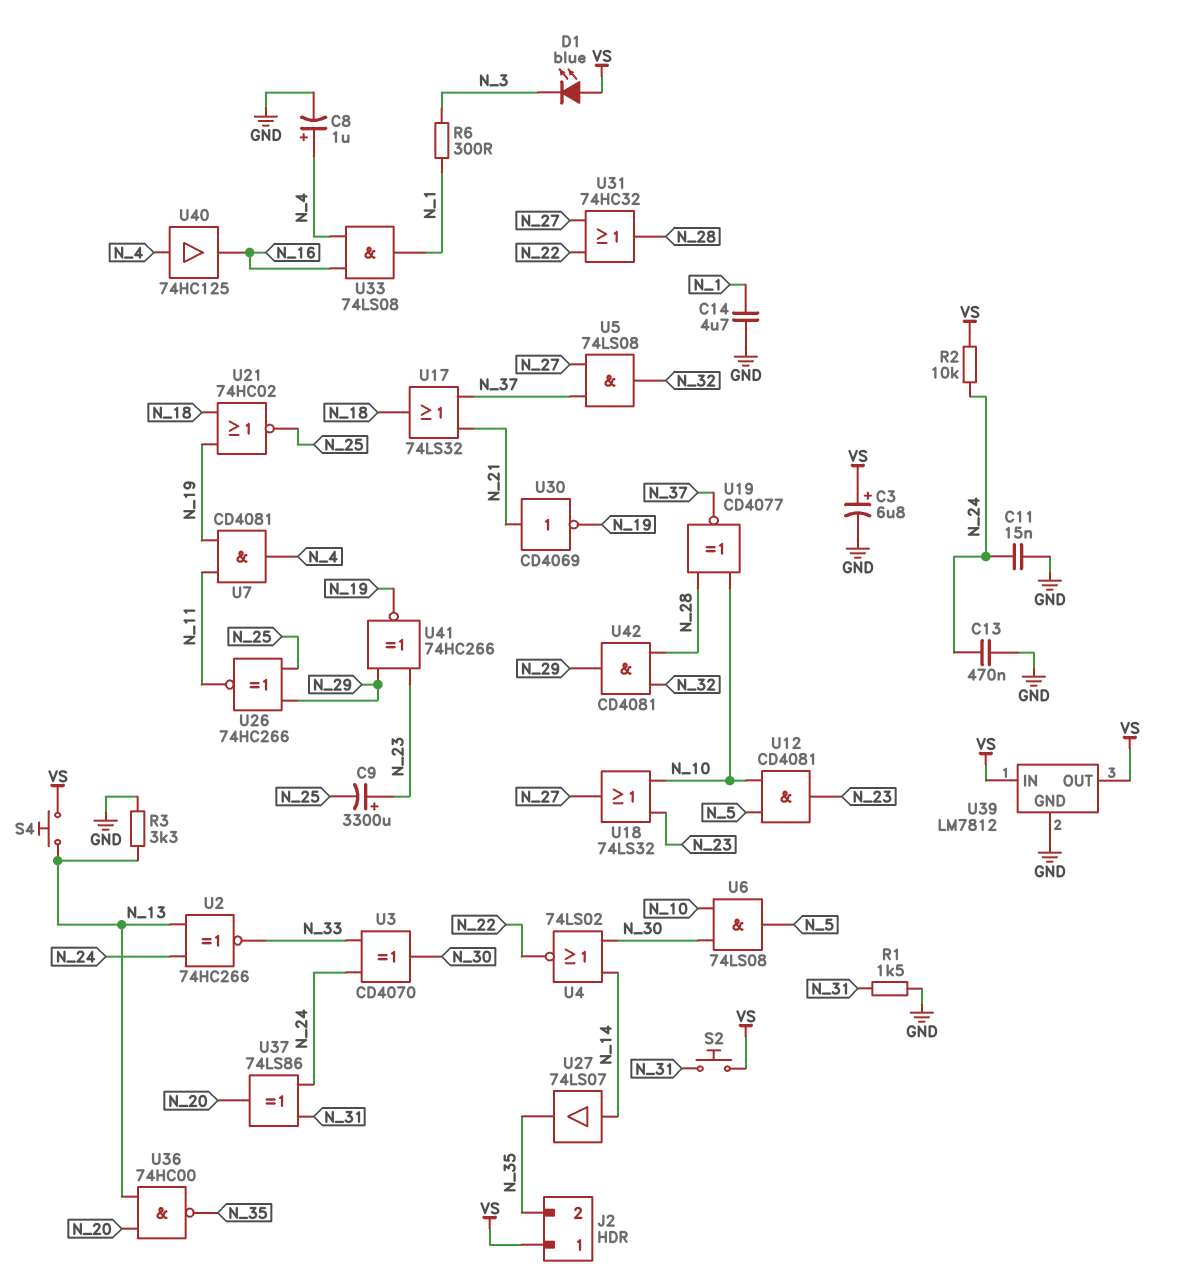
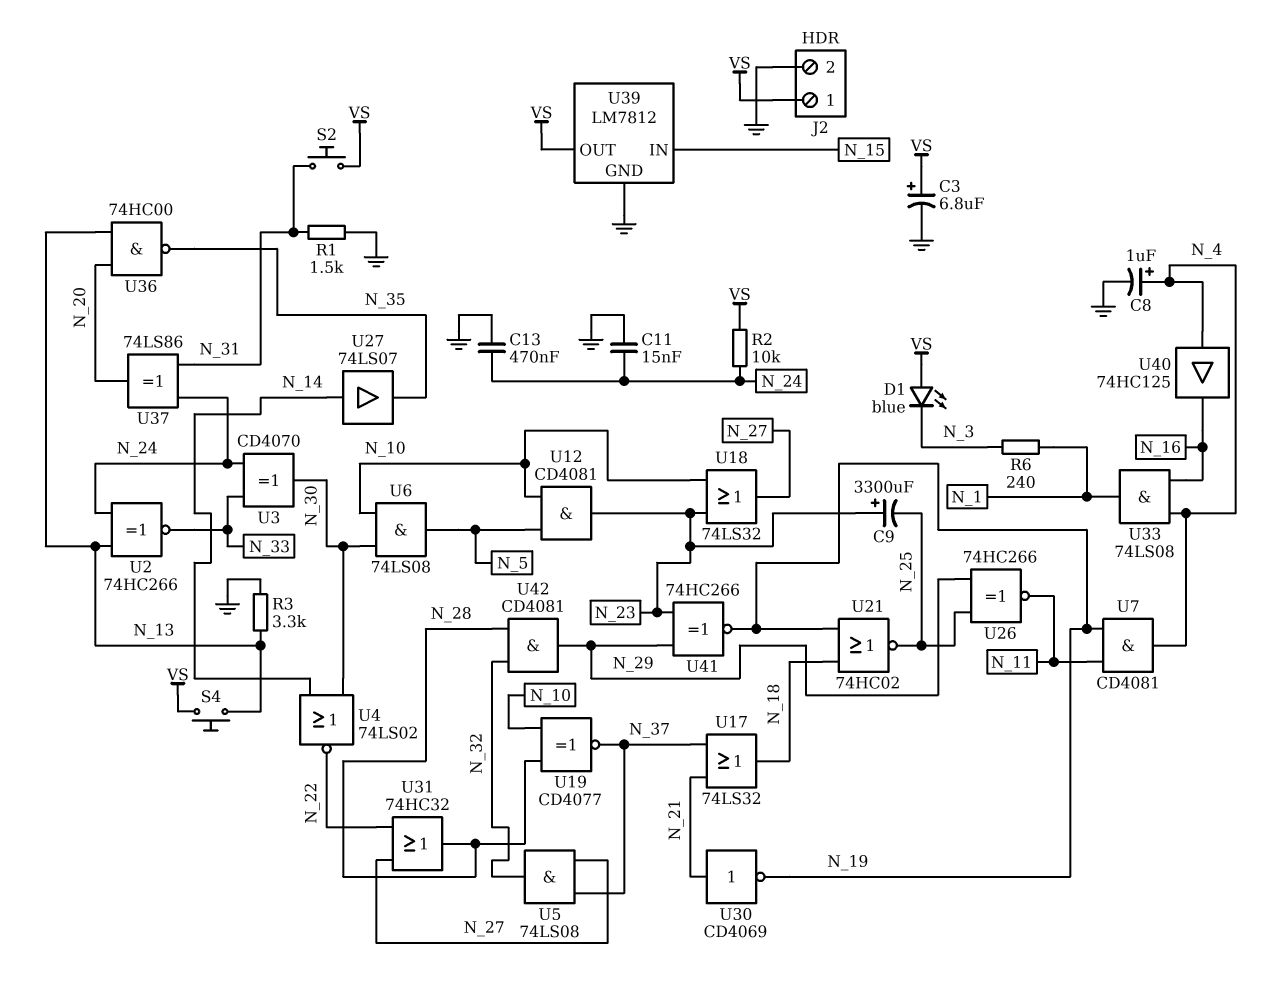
C14: 4.7uF (GND, N_1) -> none
J2 pin 2: N_35 -> GND
R6: 300 (N_1, N_3) -> 240 (N_1, N_3)
U39 pin IN: VS -> N_15

